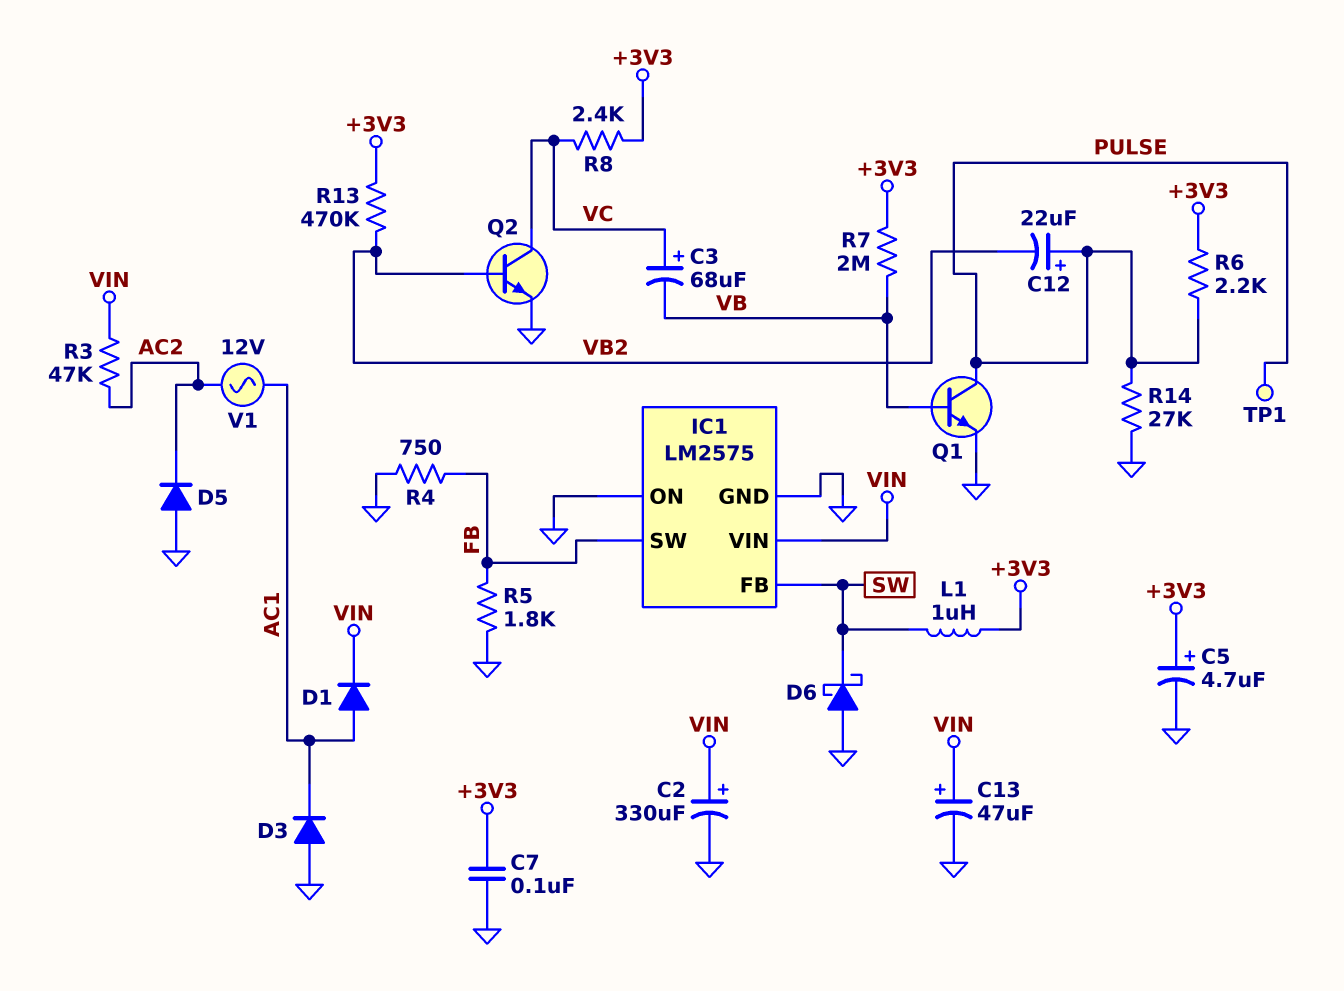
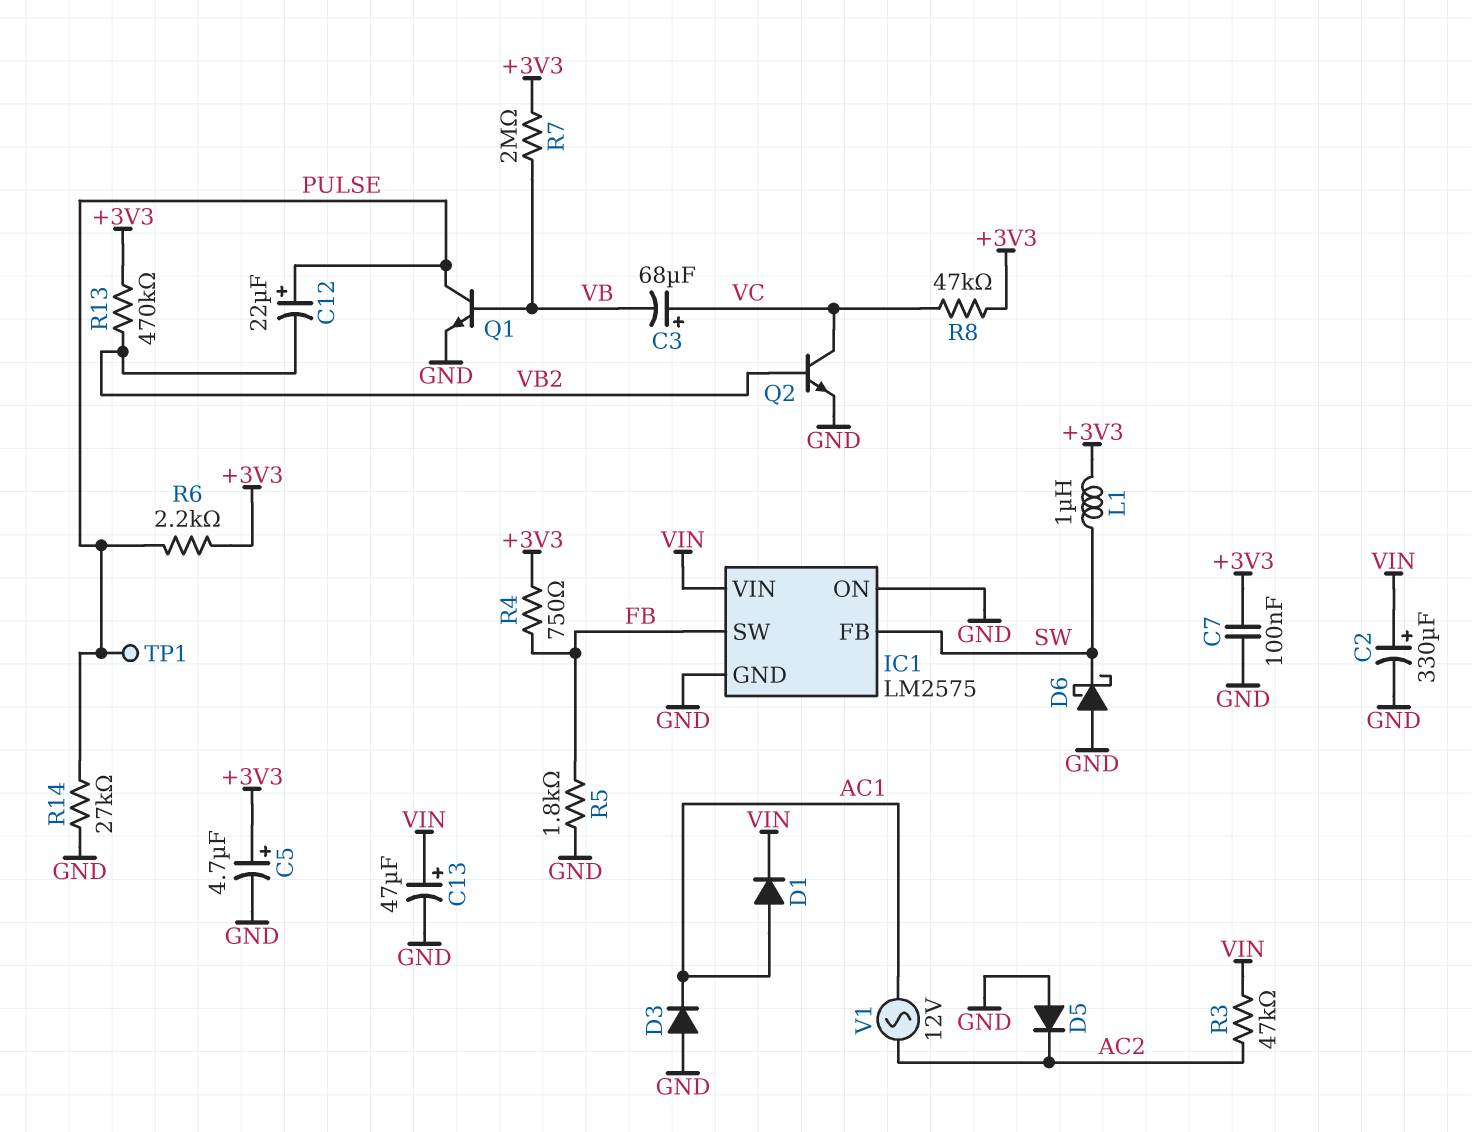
R4: 750 (FB, GND) -> 750 (+3V3, FB)
R8: 2.4k (+3V3, VC) -> 47k (+3V3, VC)

